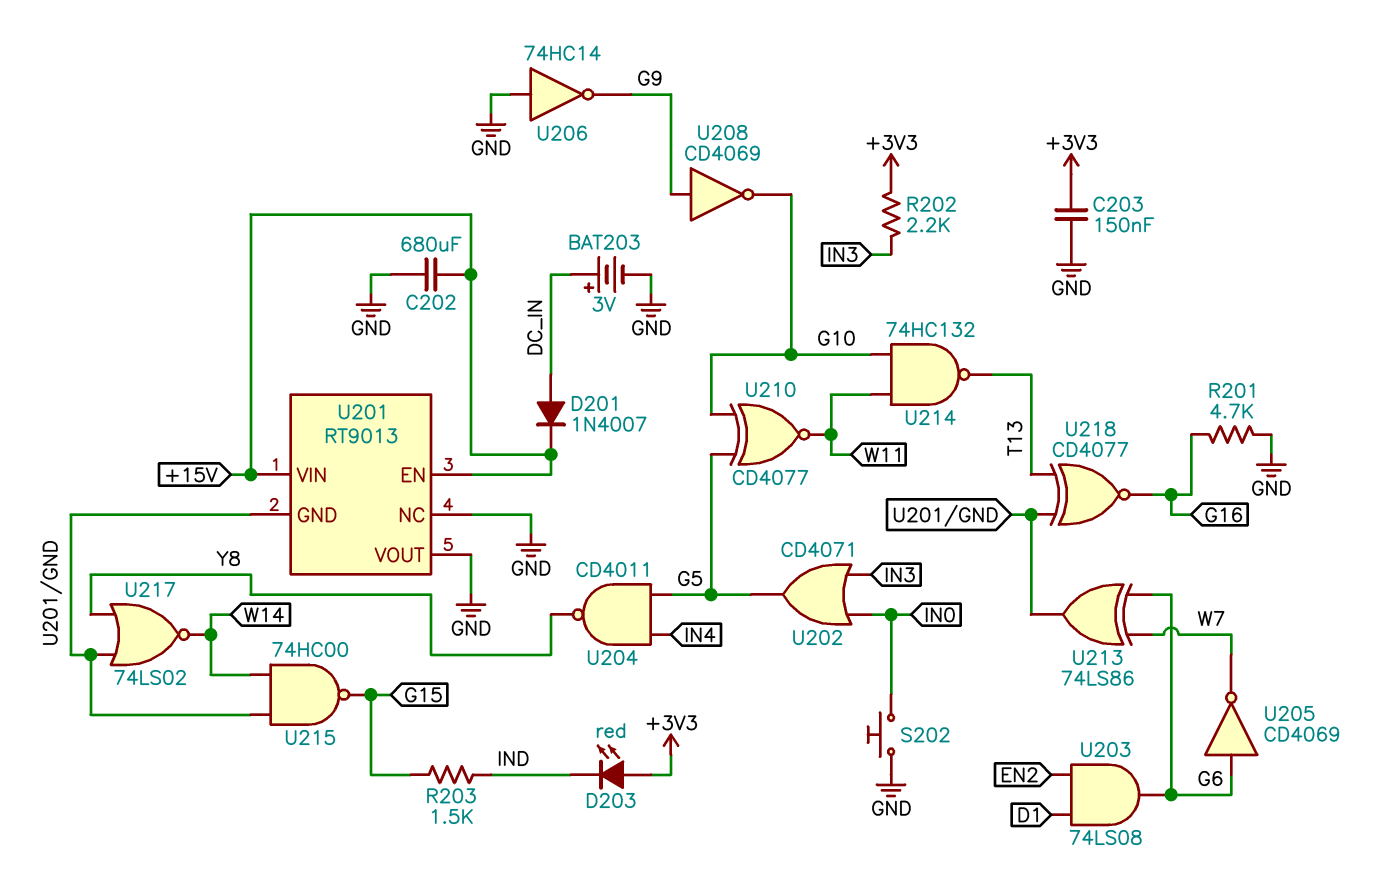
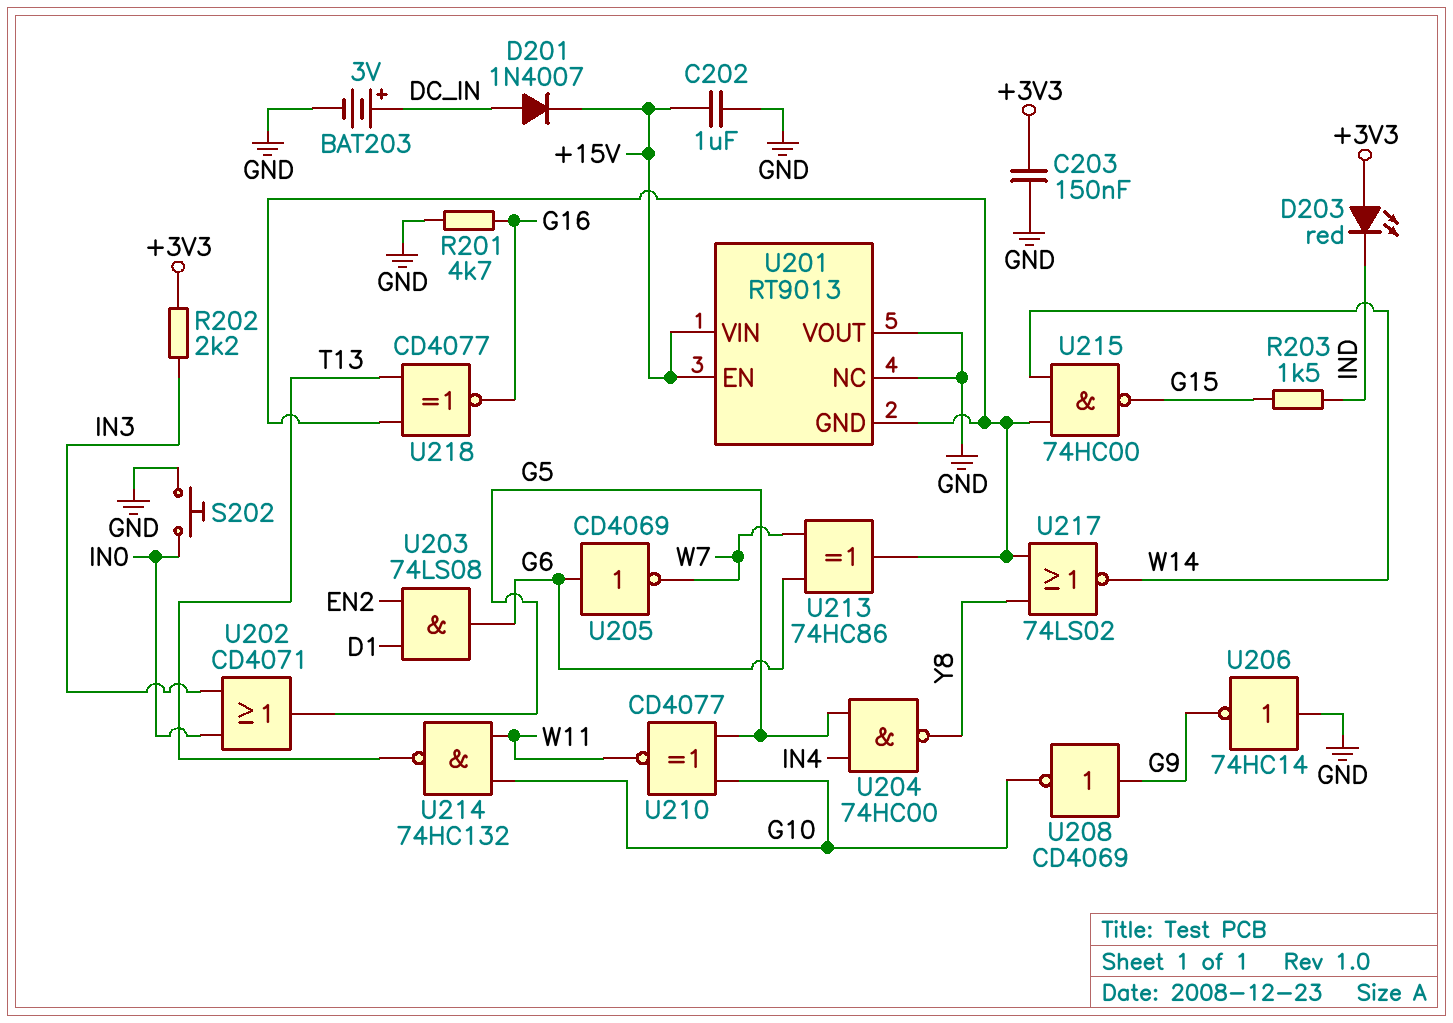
C202: 680uF (+15V, GND) -> 1uF (+15V, GND)
U204: NAND CD4011 (in G5, in IN4, out Y8) -> NAND 74HC00 (in G5, in IN4, out Y8)
U213: XOR 74LS86 (in G6, in W7, out U201/GND) -> XOR 74HC86 (in G6, in W7, out U201/GND)

